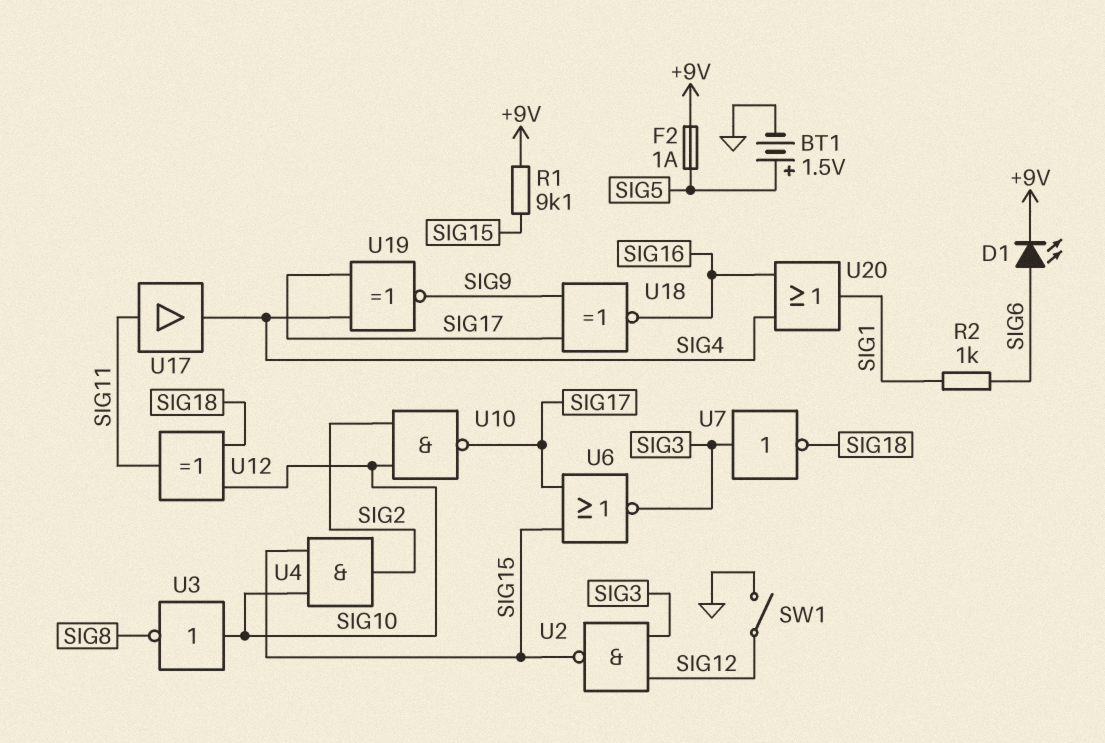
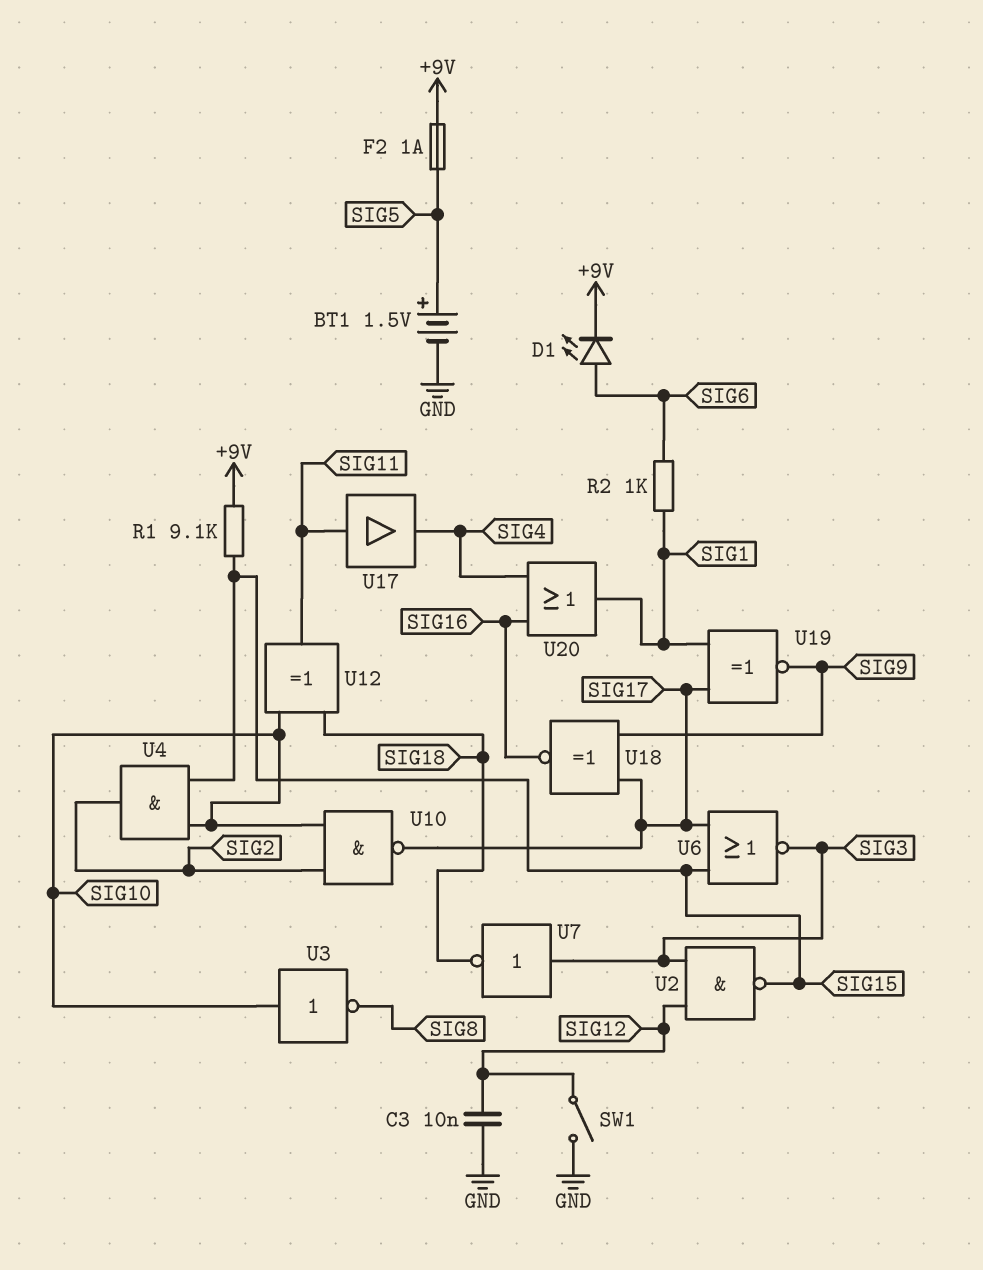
C3: none -> 10nF (GND, SIG12)
U19: XNOR (in SIG4, in SIG17, out SIG9) -> XNOR (in SIG1, in SIG17, out SIG9)

